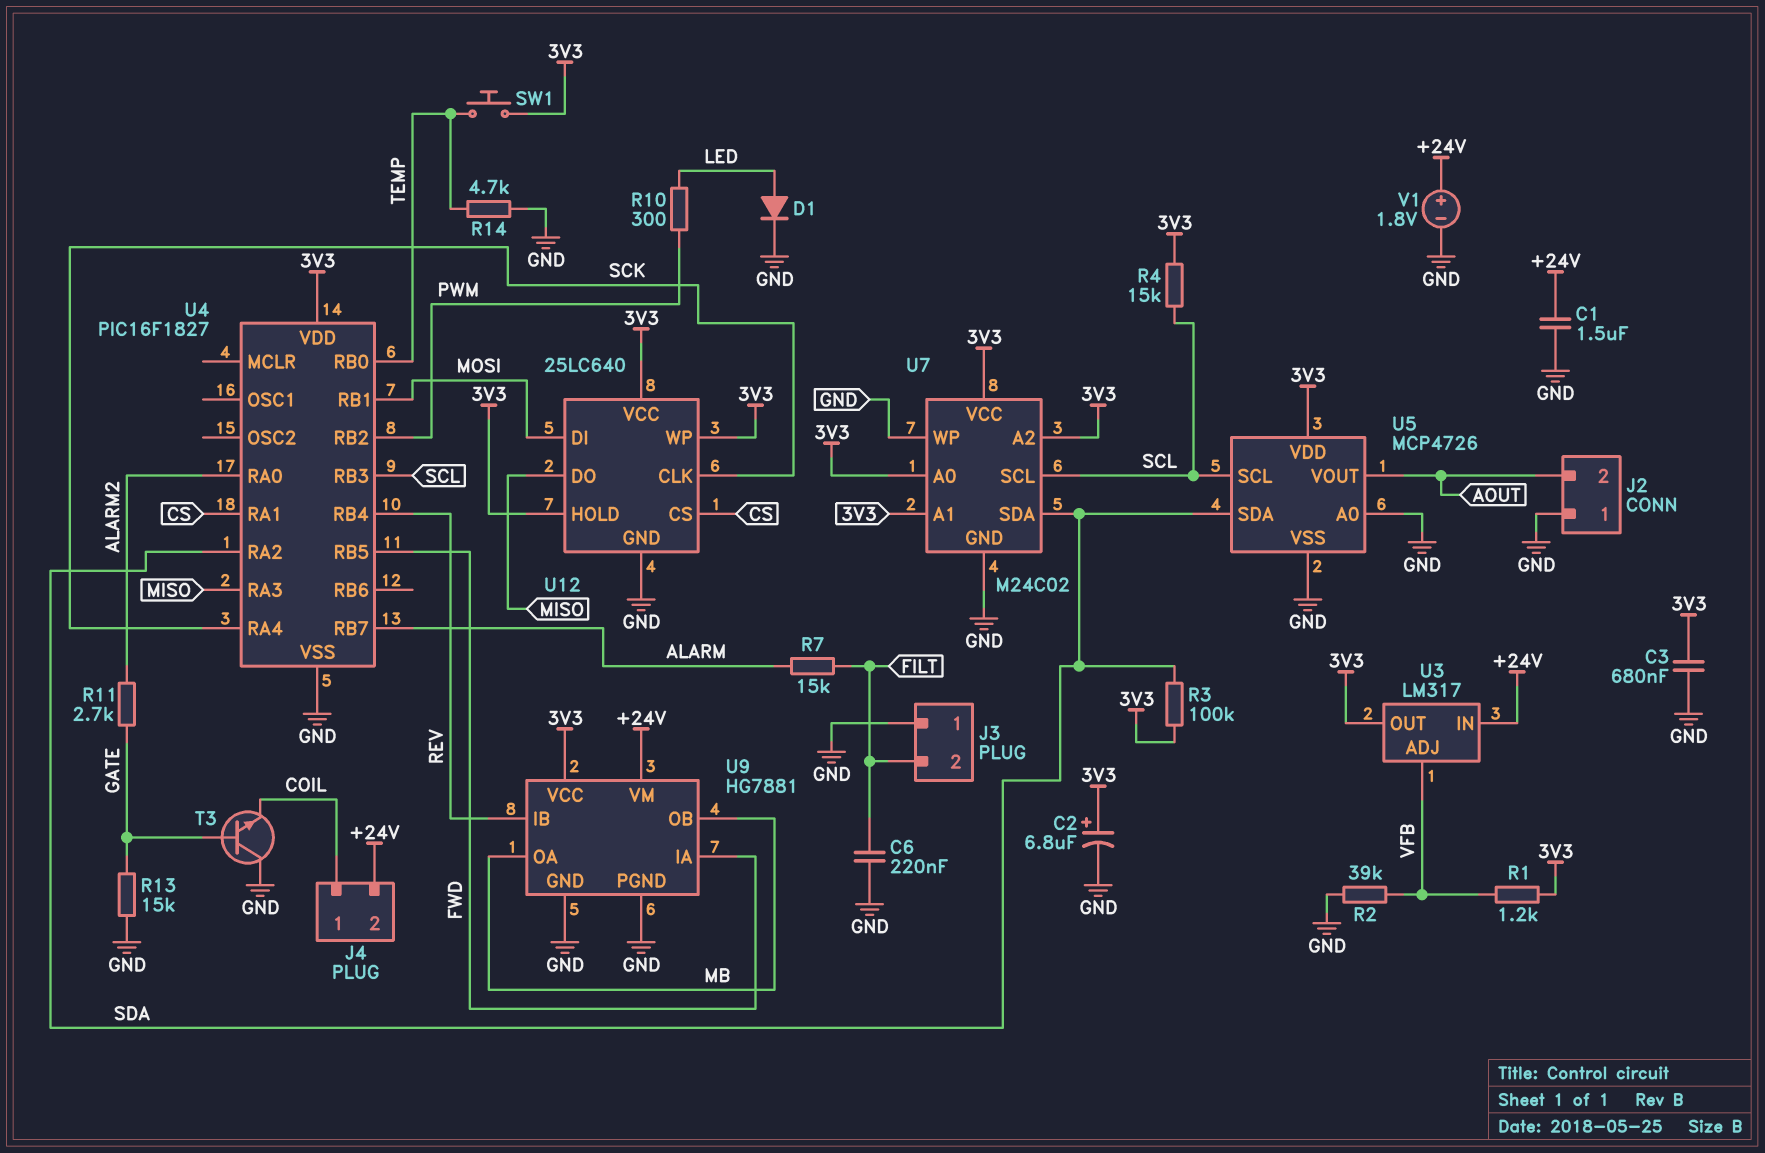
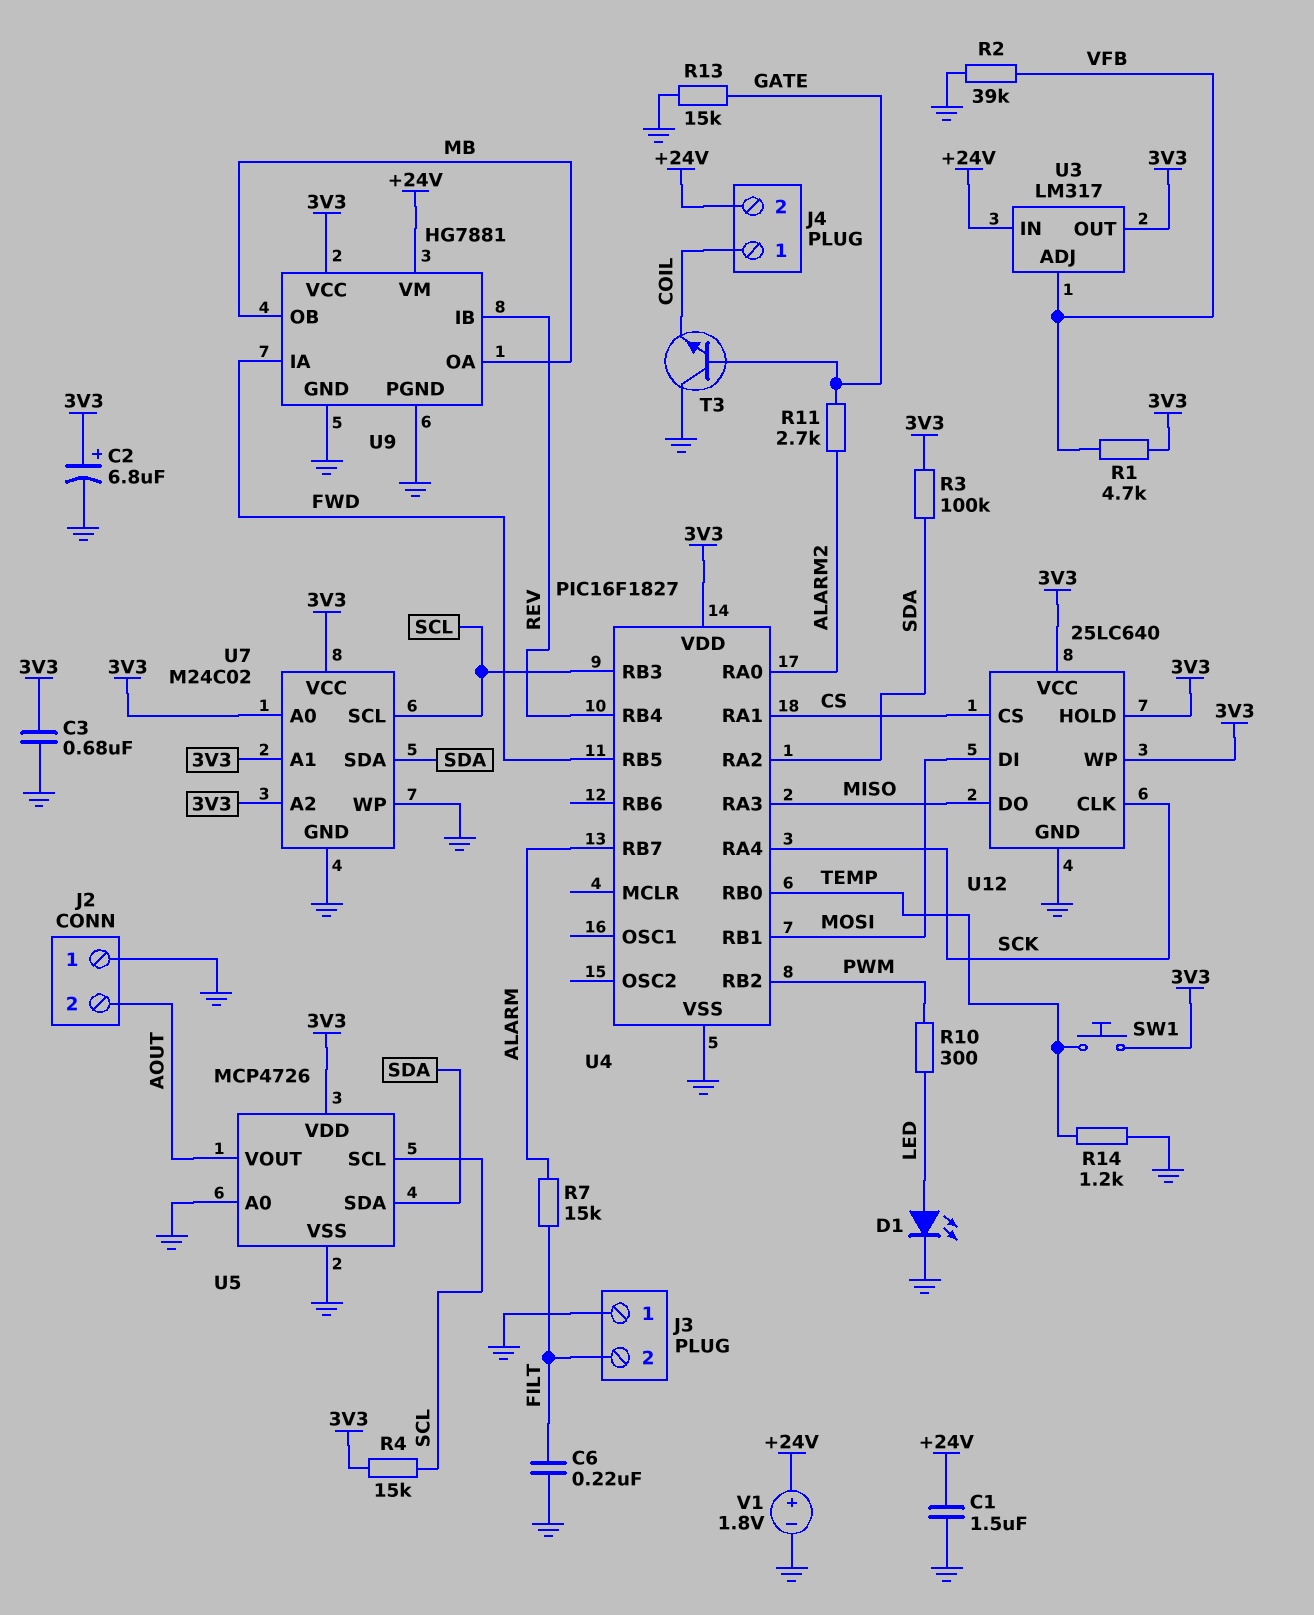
D1: diode (A LED, K GND) -> LED (A LED, K GND)
R1: 1.2k (3V3, VFB) -> 4.7k (3V3, VFB)
R14: 4.7k (GND, TEMP) -> 1.2k (GND, TEMP)

